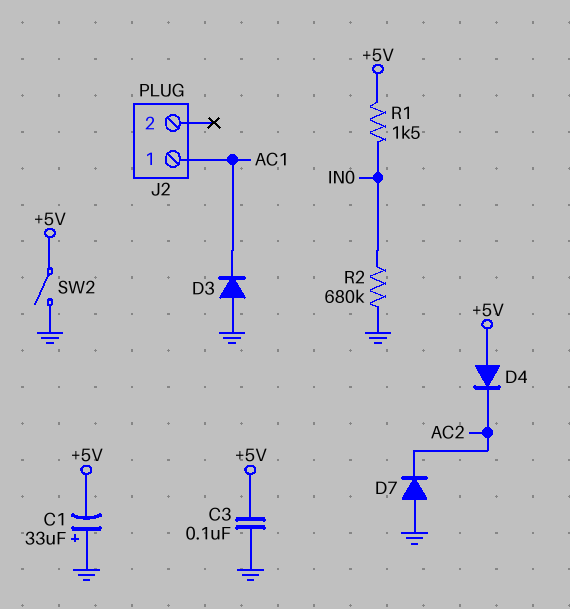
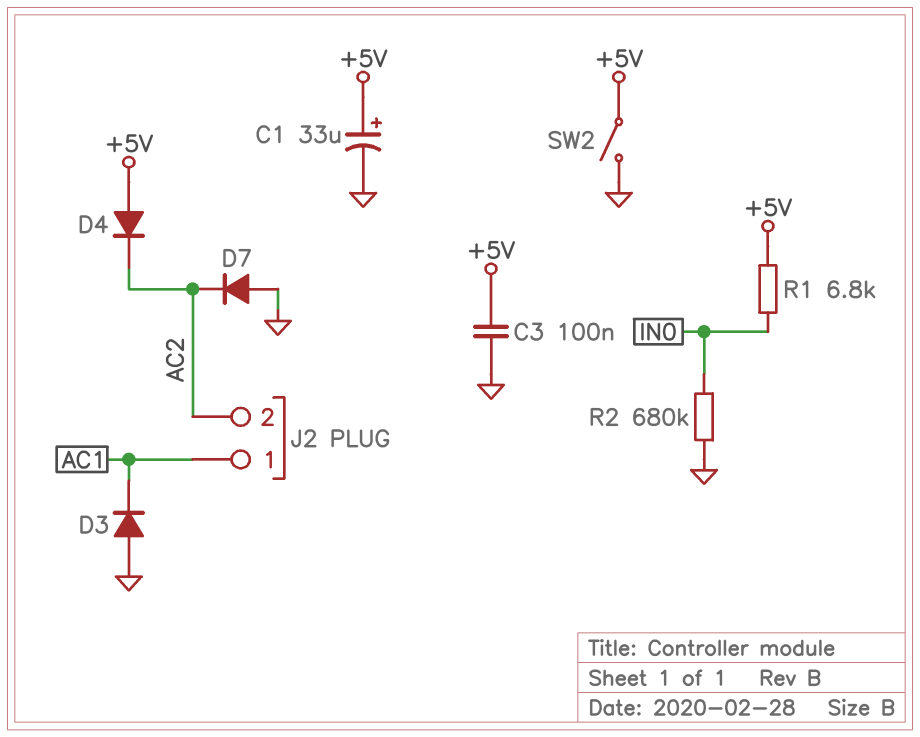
C1: 33uF (plus GND, minus +5V) -> 33uF (plus +5V, minus GND)
J2 pin 2: none -> AC2
R1: 1.5k (+5V, IN0) -> 6.8k (+5V, IN0)

